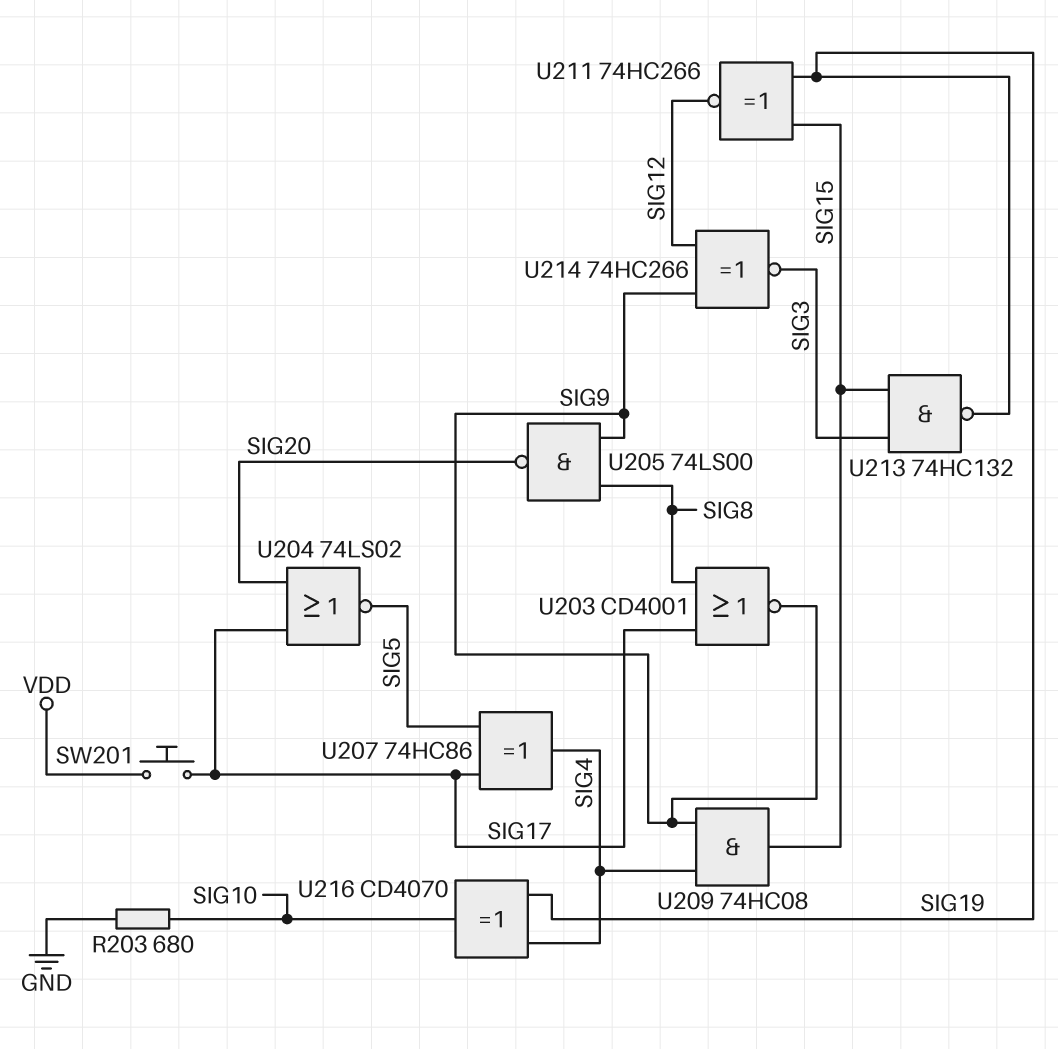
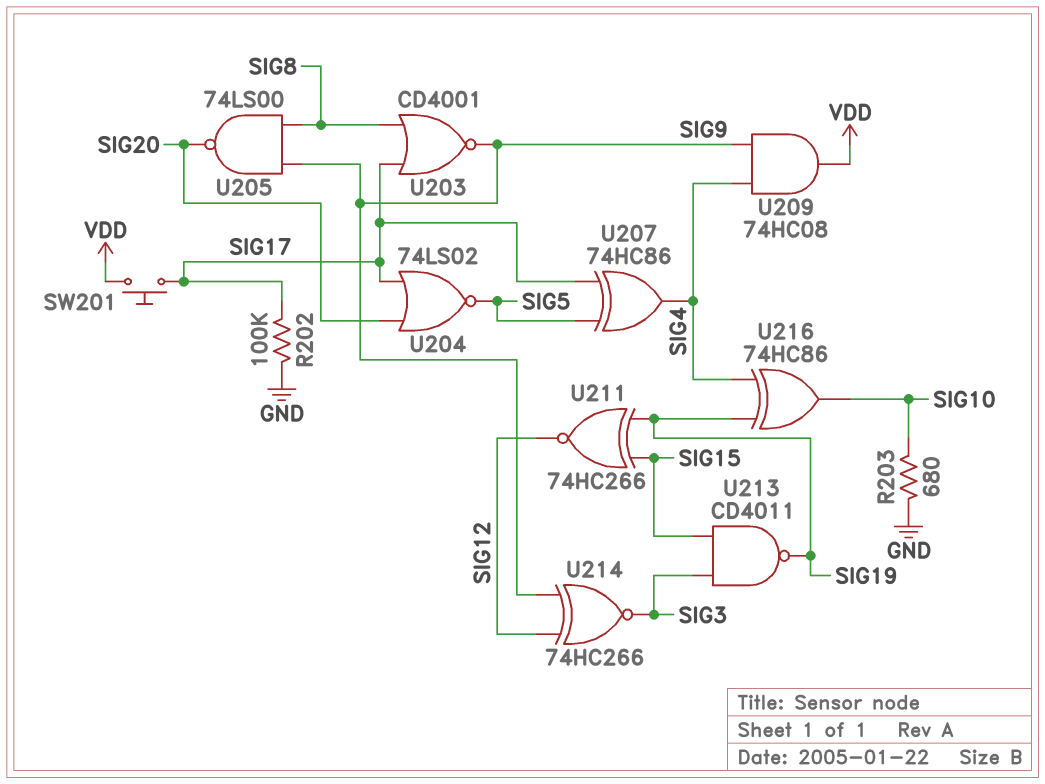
R202: none -> 100k (GND, SIG17)
U209: AND 74HC08 (in SIG4, in SIG9, out SIG15) -> AND 74HC08 (in SIG4, in SIG9, out VDD)
U213: NAND 74HC132 (in SIG3, in SIG15, out SIG19) -> NAND CD4011 (in SIG3, in SIG15, out SIG19)
U216: XOR CD4070 (in SIG4, in SIG19, out SIG10) -> XOR 74HC86 (in SIG4, in SIG19, out SIG10)

